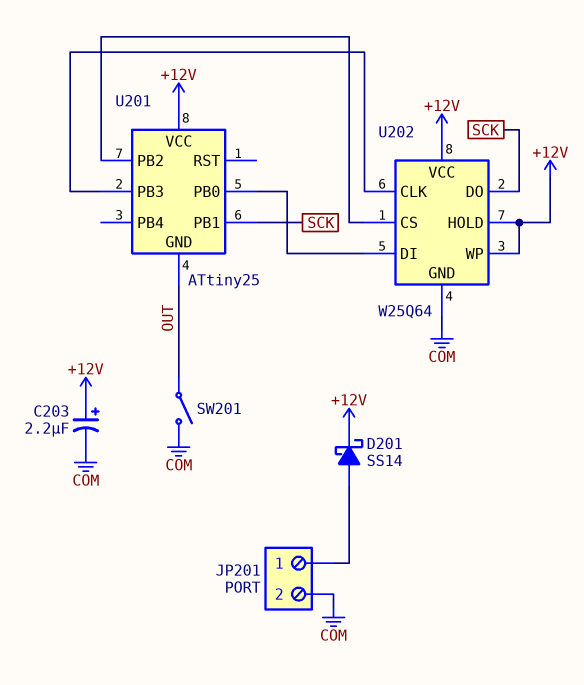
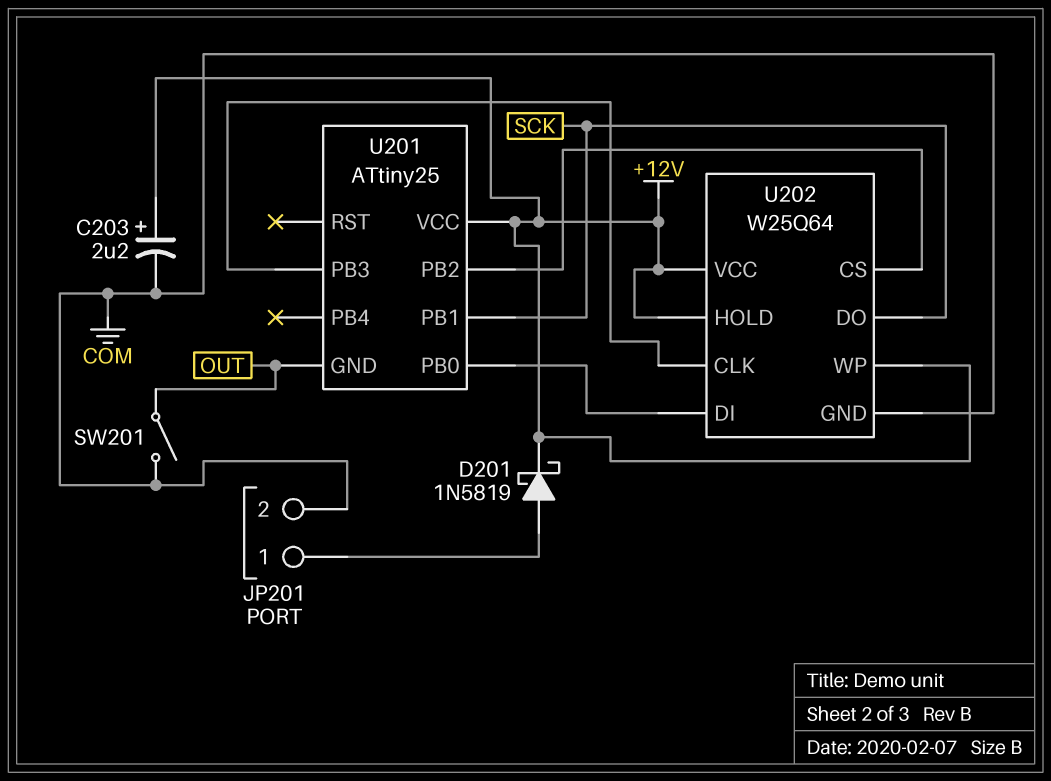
D201: schottky SS14 (A JP201/1, K +12V) -> schottky 1N5819 (A JP201/1, K +12V)

